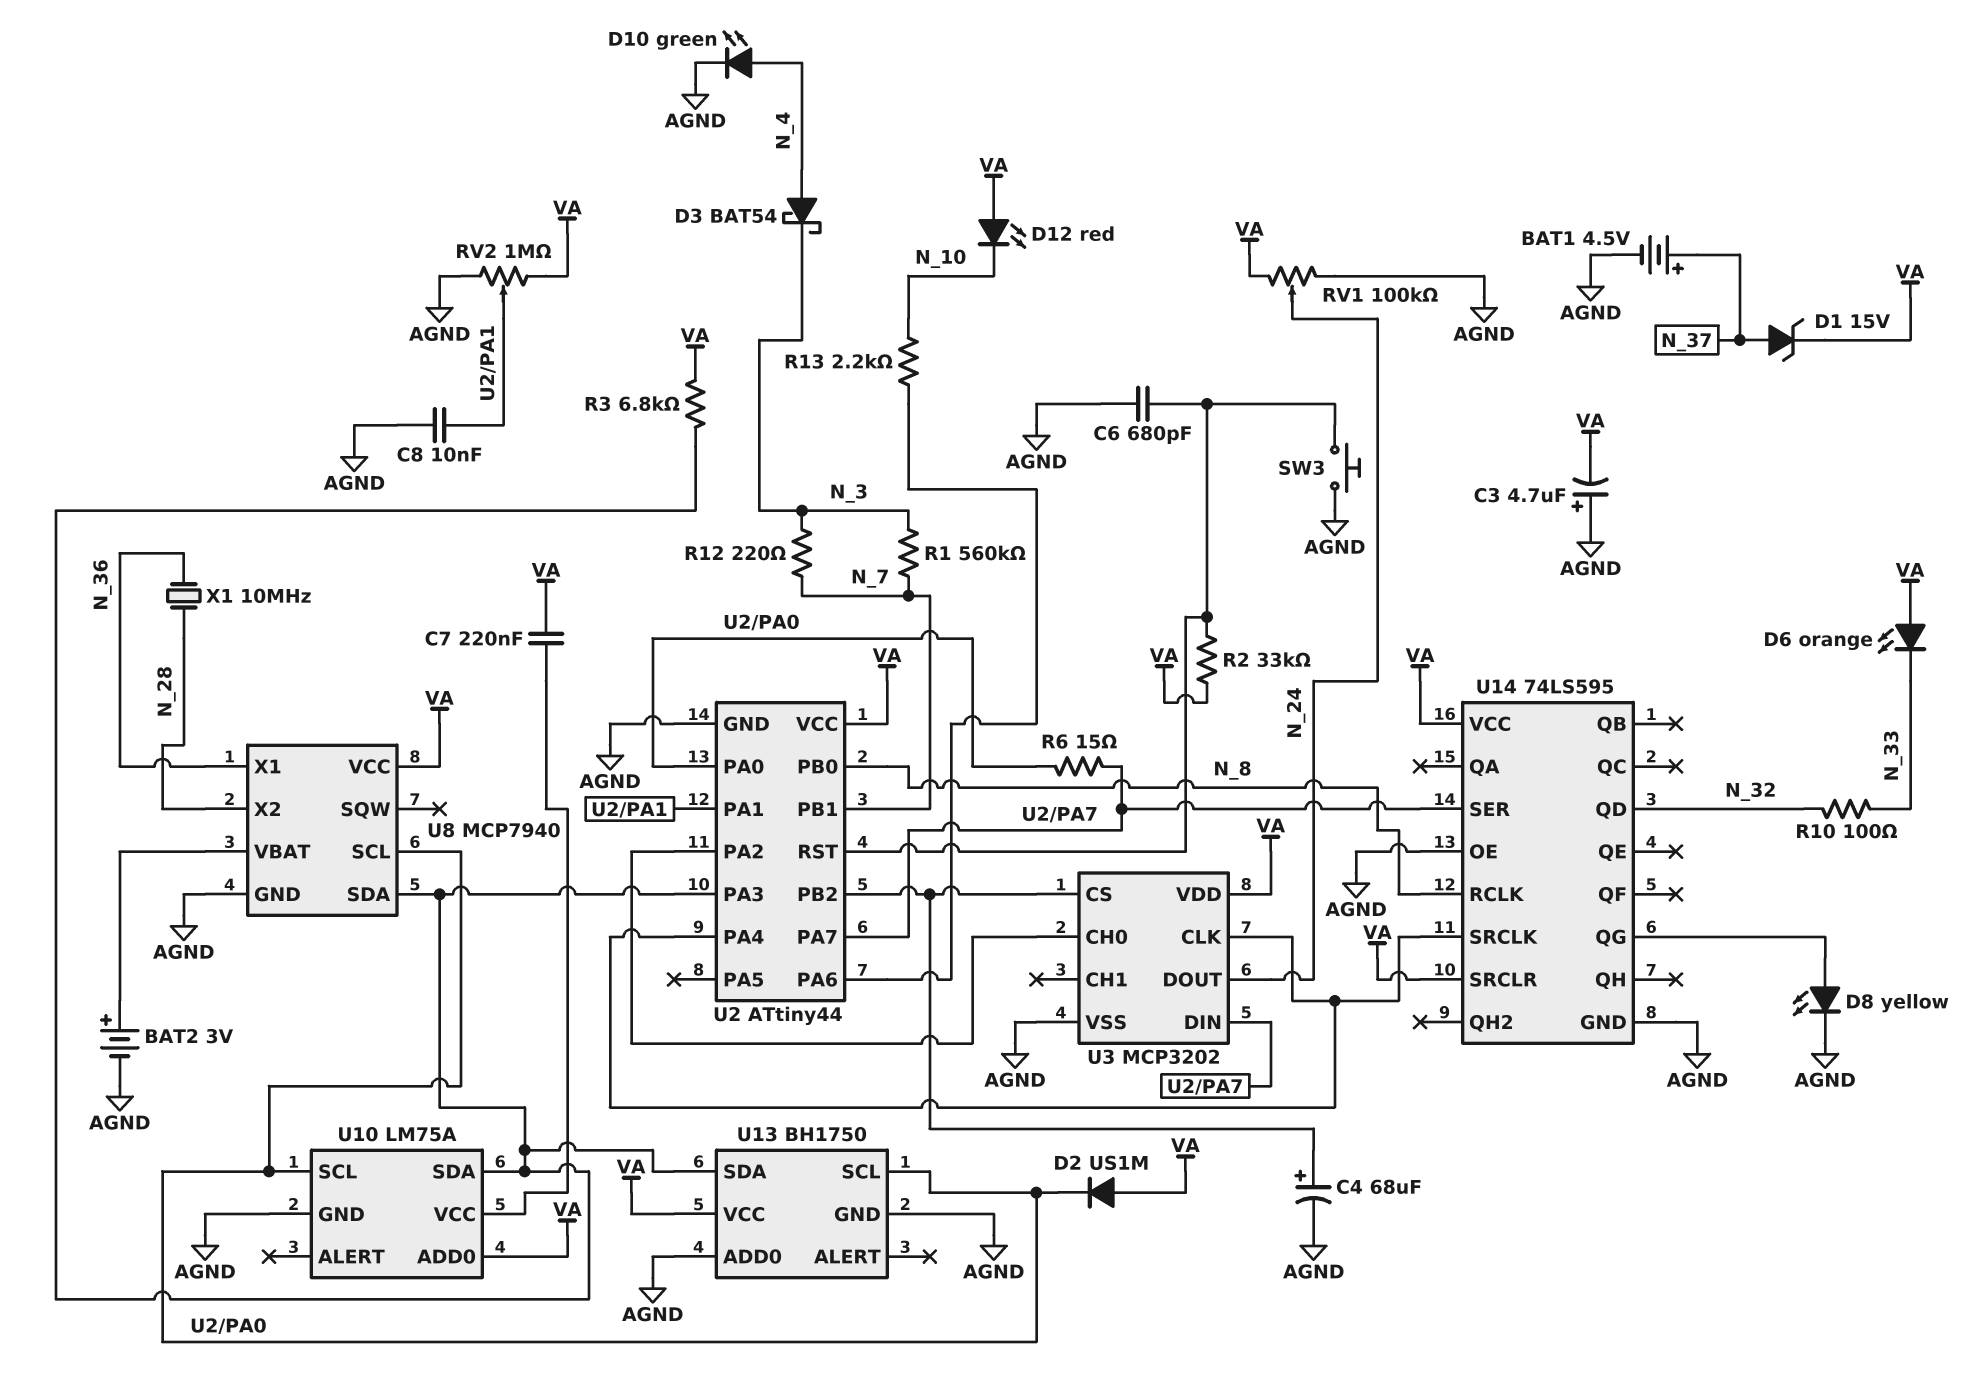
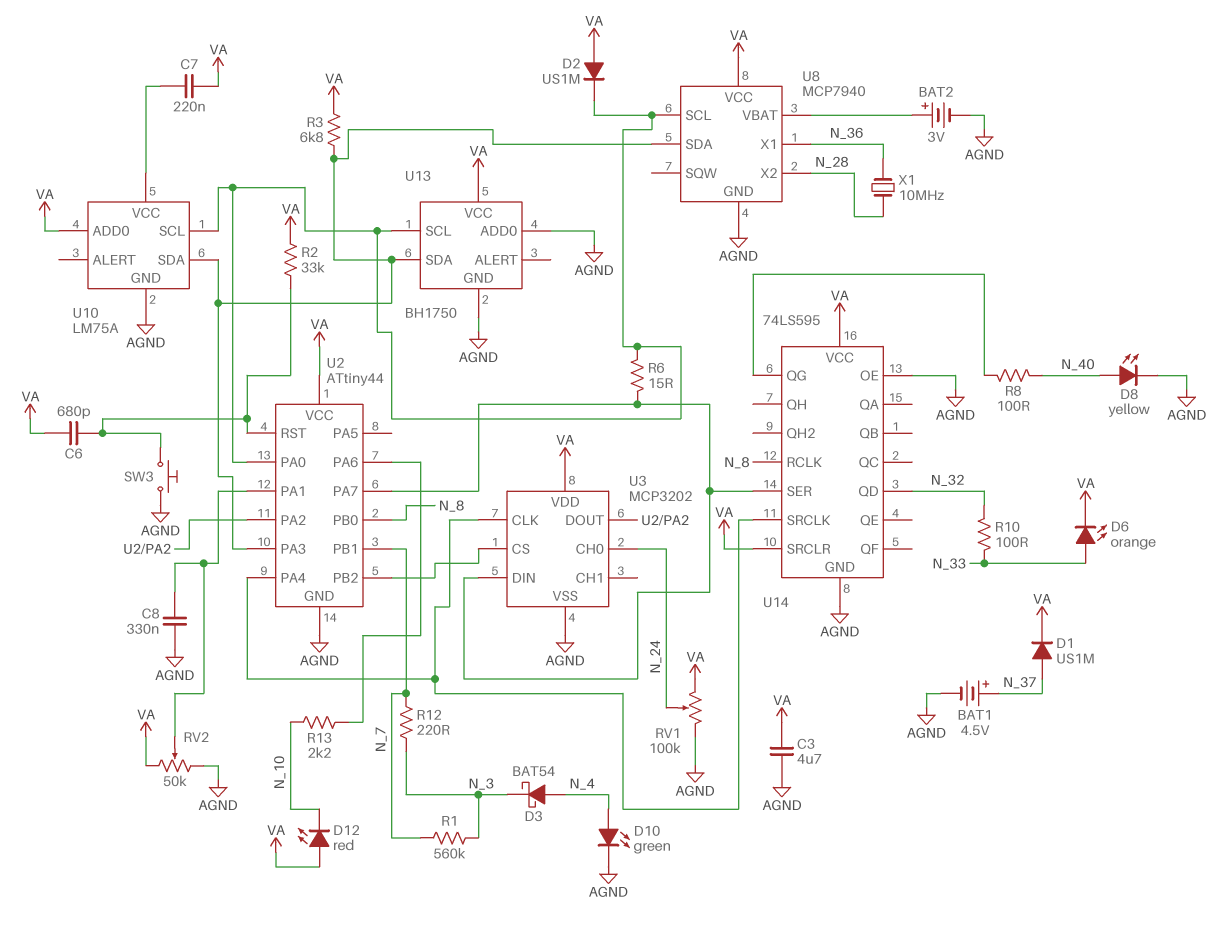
C3: 4.7uF (plus AGND, minus VA) -> 4.7uF (AGND, VA)
C4: 68uF (plus U2/PB2, minus AGND) -> none
C6: 680pF (AGND, U2/RST) -> 680pF (U2/RST, VA)
C8: 10nF (AGND, U2/PA1) -> 330nF (AGND, U2/PA1)
D1: zener 15V (A N_37, K VA) -> diode US1M (A N_37, K VA)
D6: LED orange (A VA, K N_33) -> LED orange (A N_33, K VA)
D8: LED yellow (A U14/QG, K AGND) -> LED yellow (A N_40, K AGND)
R8: none -> 100 (N_40, U14/QG)
RV2: 1M (AGND, VA, wiper U2/PA1) -> 50k (AGND, VA, wiper U2/PA1)
U3 pin CH0: U2/PA2 -> N_24
U3 pin DOUT: N_24 -> U2/PA2

